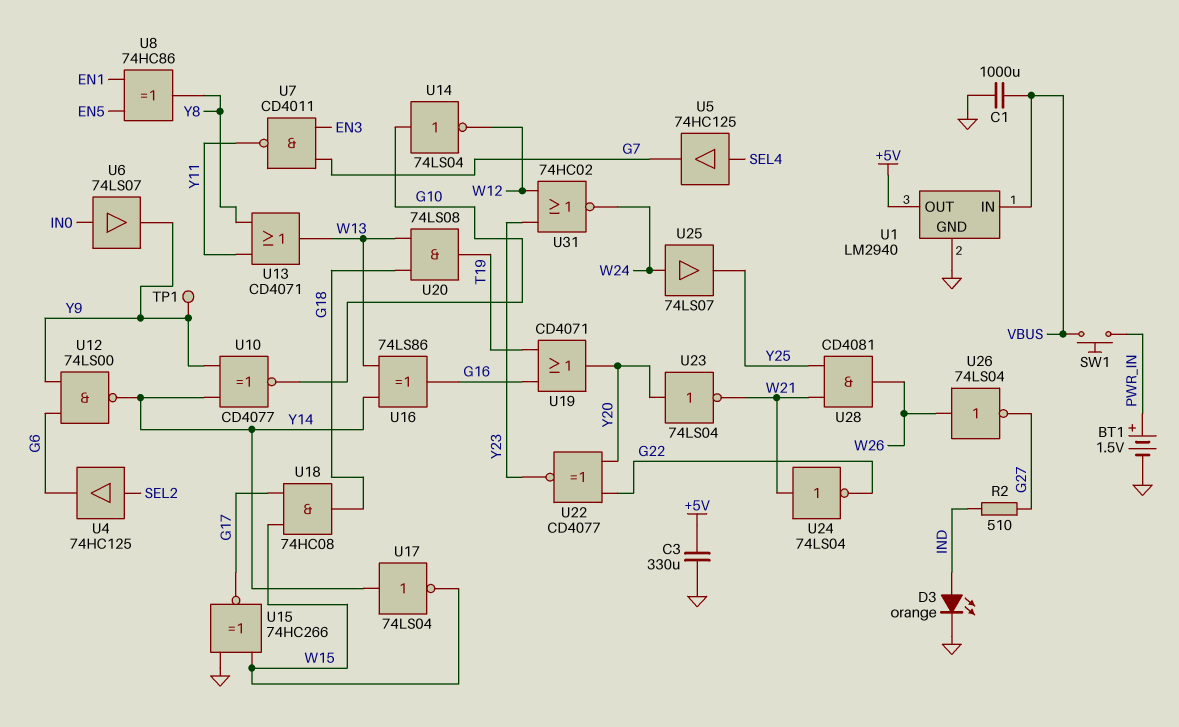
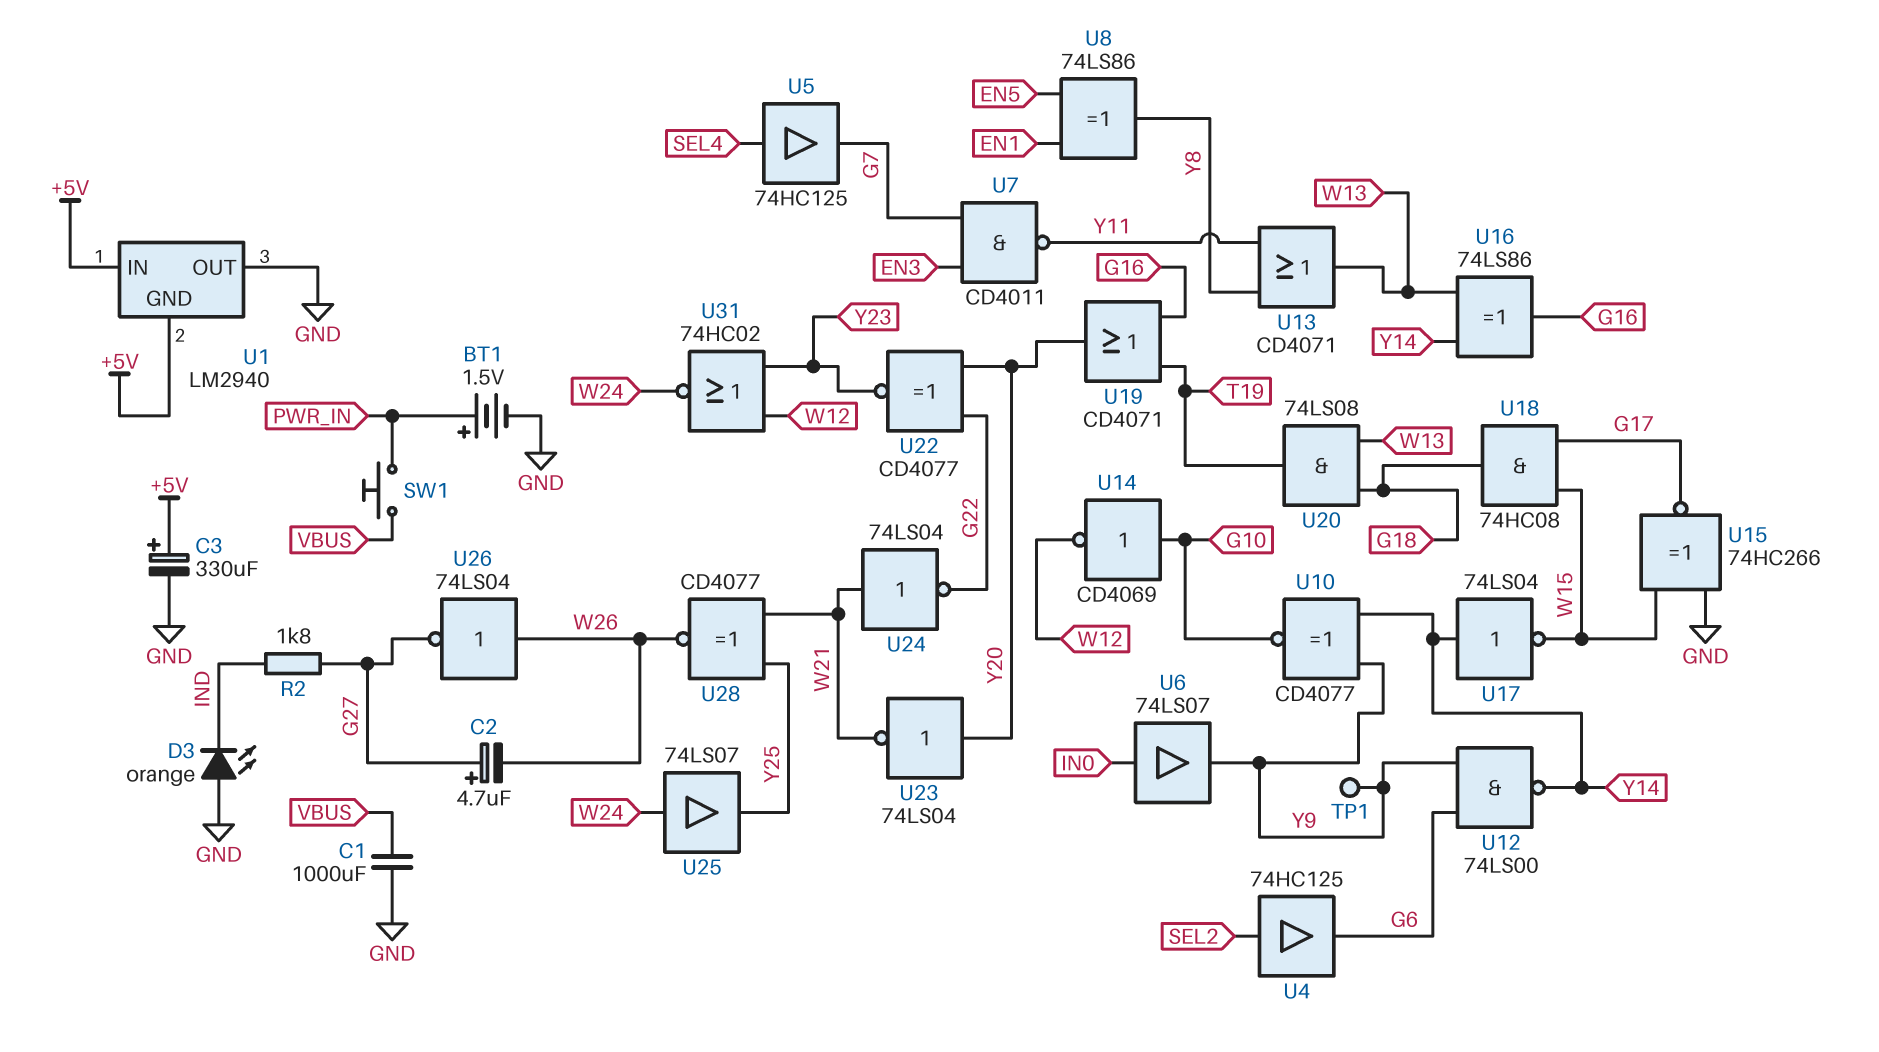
C2: none -> 4.7uF (plus G27, minus W26)
C3: 330uF (+5V, GND) -> 330uF (plus +5V, minus GND)
D3: LED orange (A IND, K GND) -> LED orange (A GND, K IND)
R2: 510 (G27, IND) -> 1.8k (G27, IND)
U1 pin GND: GND -> +5V
U1 pin IN: VBUS -> +5V
U1 pin OUT: +5V -> GND
U8: XOR 74HC86 (in EN1, in EN5, out Y8) -> XOR 74LS86 (in EN1, in EN5, out Y8)
U14: NOT 74LS04 (in G10, out W12) -> NOT CD4069 (in G10, out W12)
U28: AND CD4081 (in W21, in Y25, out W26) -> XNOR CD4077 (in W21, in Y25, out W26)

